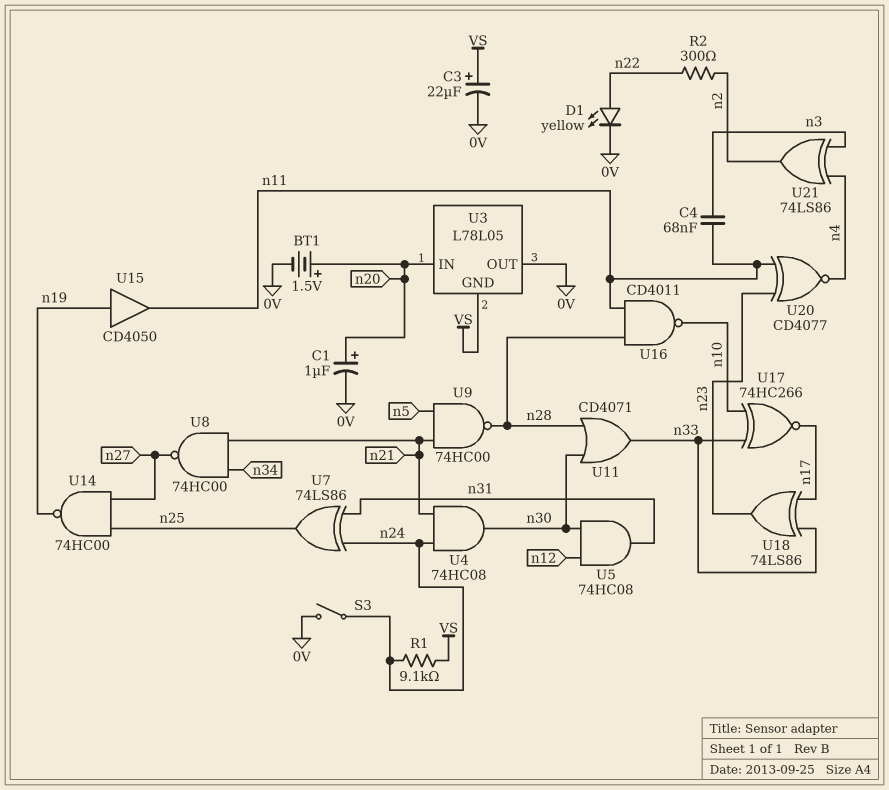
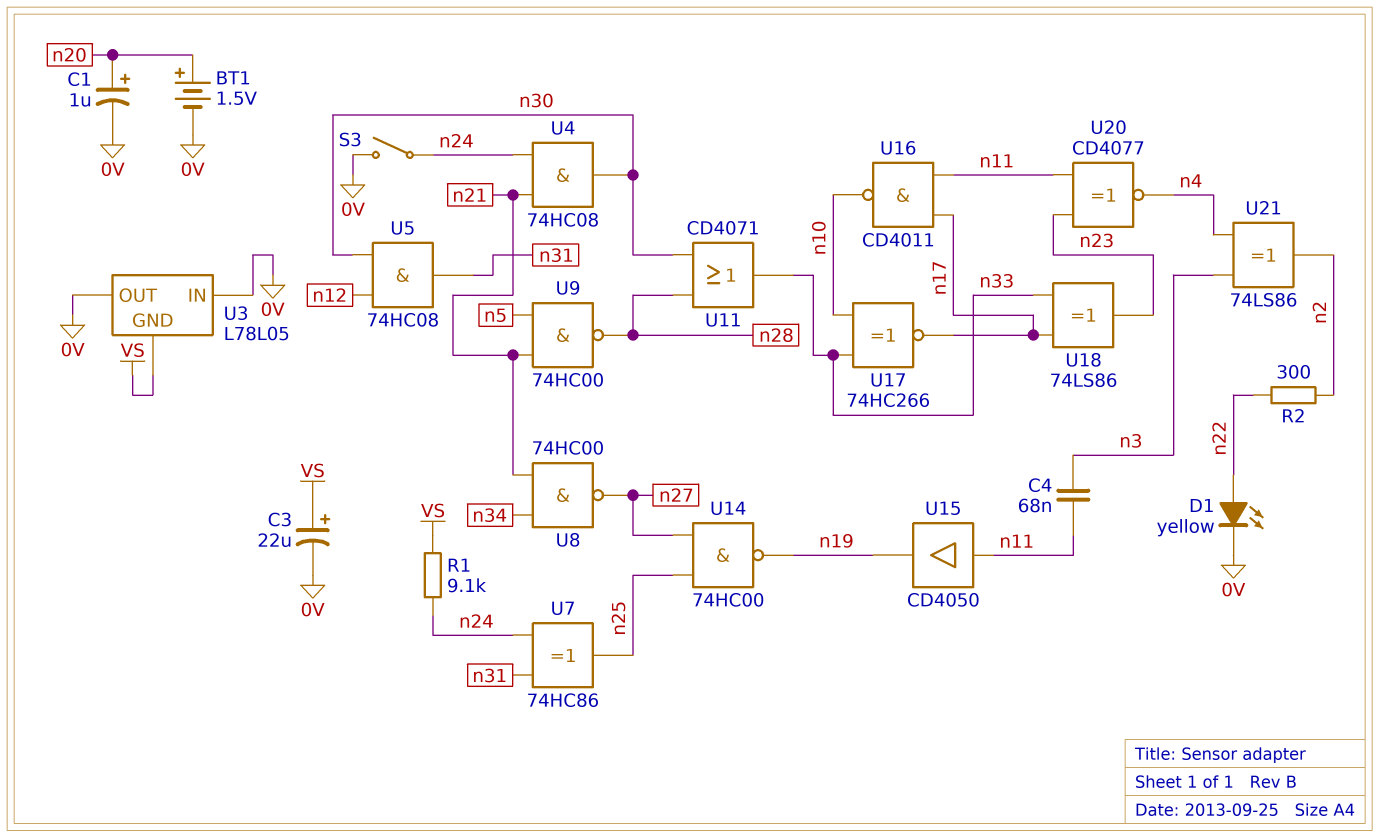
U3 pin IN: n20 -> 0V
U7: XOR 74LS86 (in n24, in n31, out n25) -> XOR 74HC86 (in n24, in n31, out n25)
U15: buffer CD4050 (in n19, out n11) -> buffer CD4050 (in n11, out n19)
U16: NAND CD4011 (in n11, in n28, out n10) -> NAND CD4011 (in n11, in n17, out n10)

